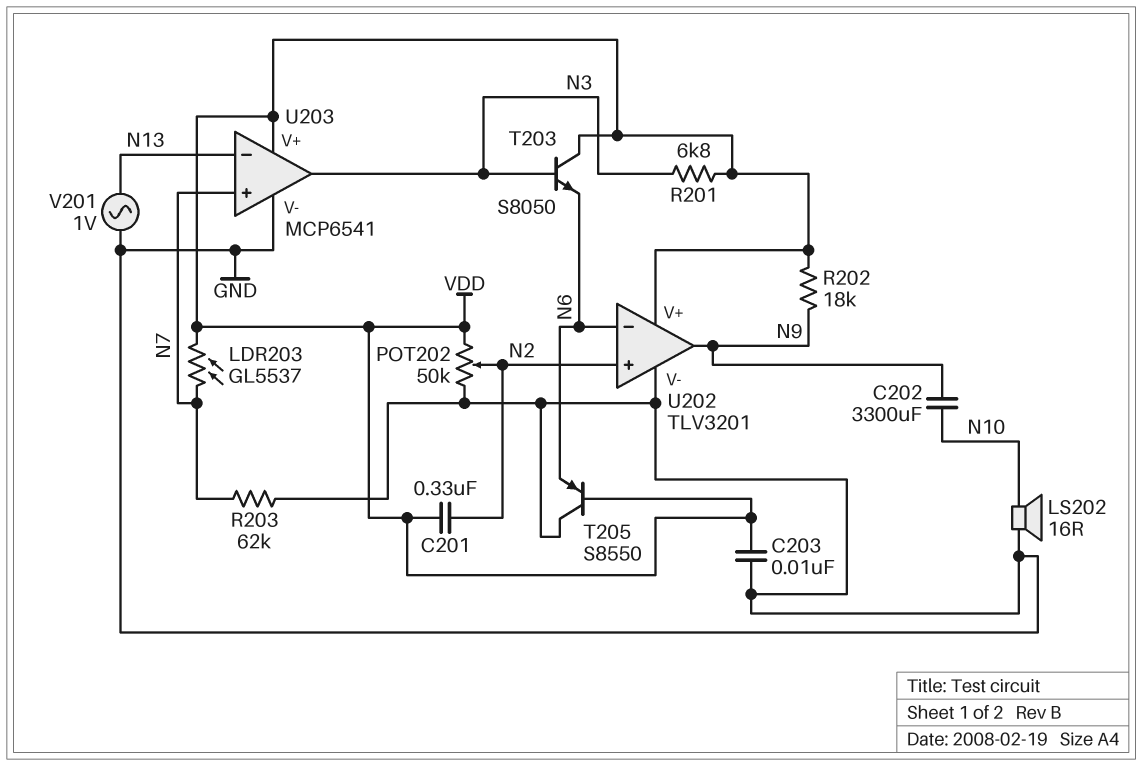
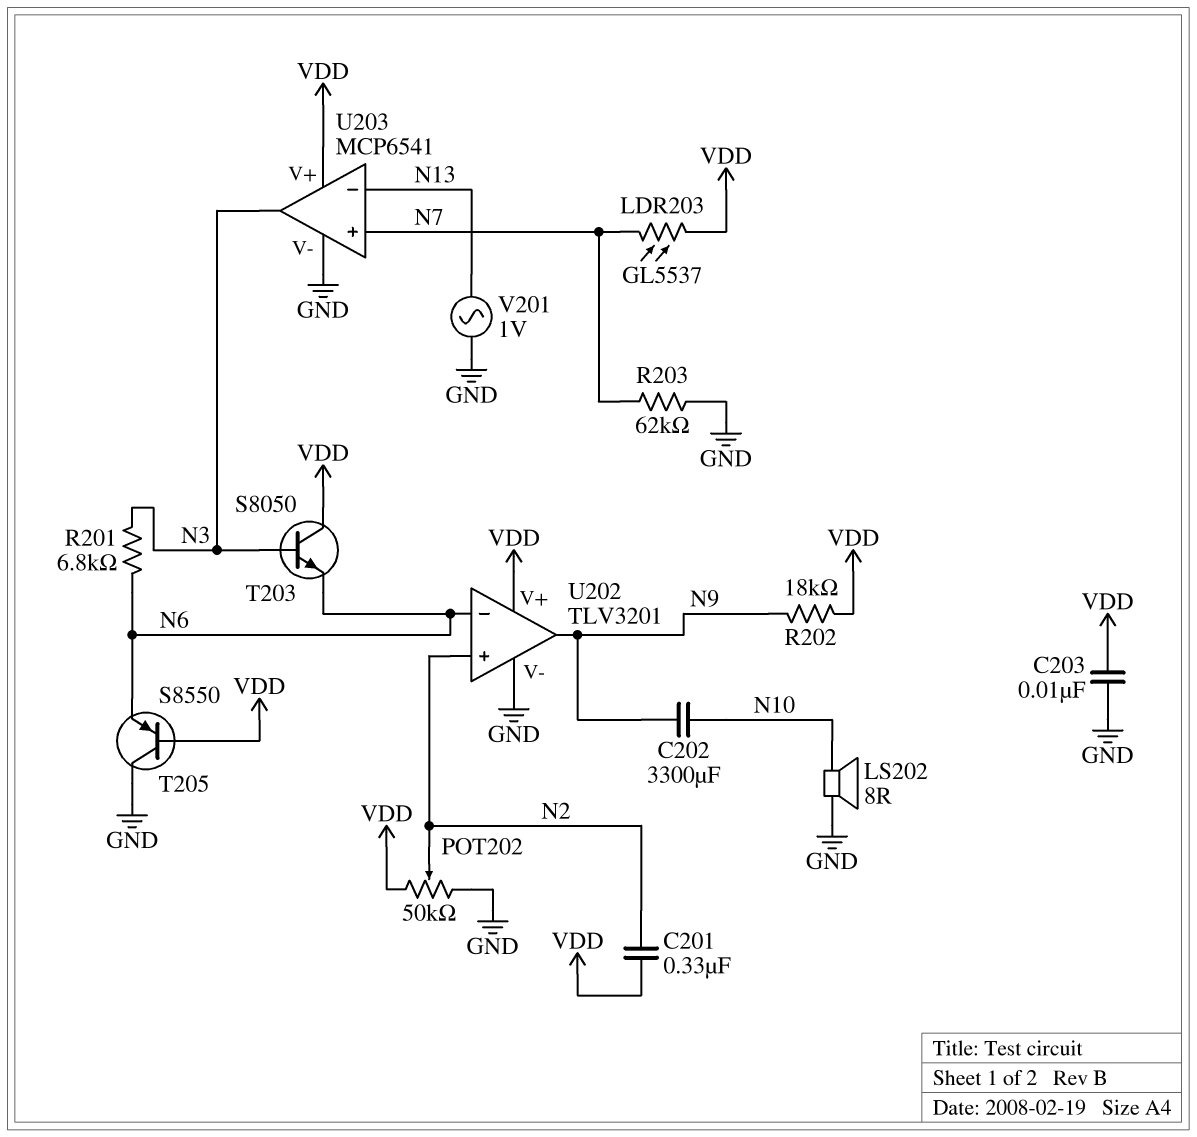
LS202: speaker 16R (GND, N10) -> speaker 8R (GND, N10)
R201: 6.8k (N3, VDD) -> 6.8k (N3, N6)

